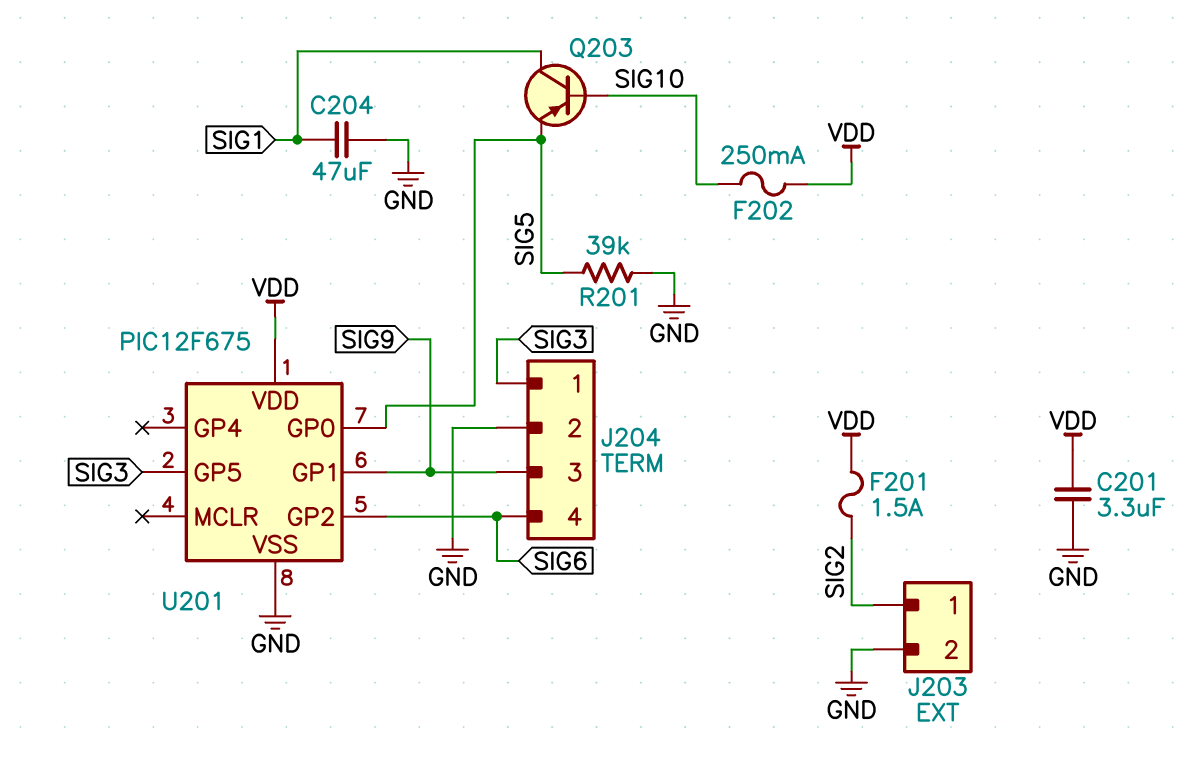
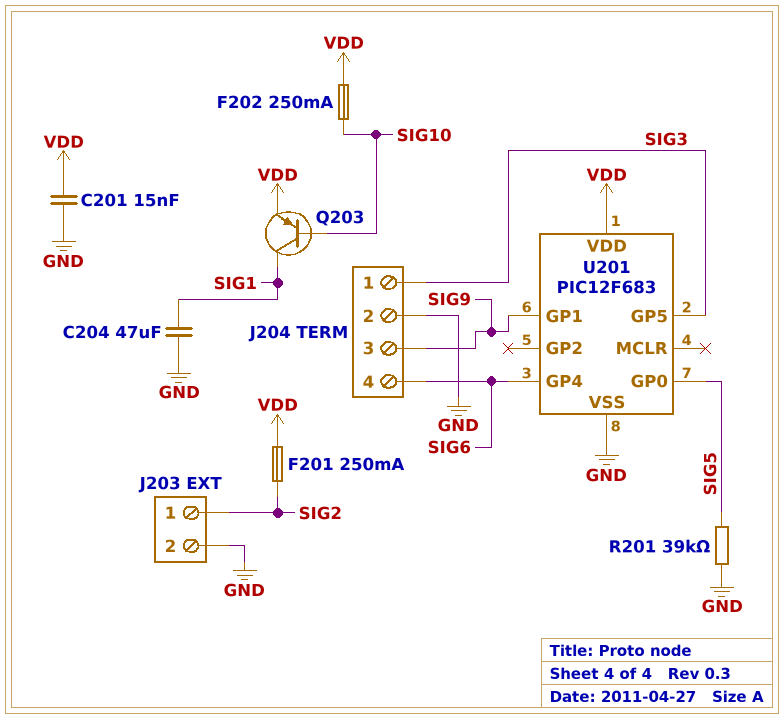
C201: 3.3uF (GND, VDD) -> 15nF (GND, VDD)
F201: 1.5A (SIG2, VDD) -> 250mA (SIG2, VDD)
Q203: PNP (B SIG10, C SIG1, E SIG5) -> PNP (B SIG10, C SIG1, E VDD)
U201: PIC12F675 -> PIC12F683
U201 pin GP2: SIG6 -> none
U201 pin GP4: none -> SIG6

